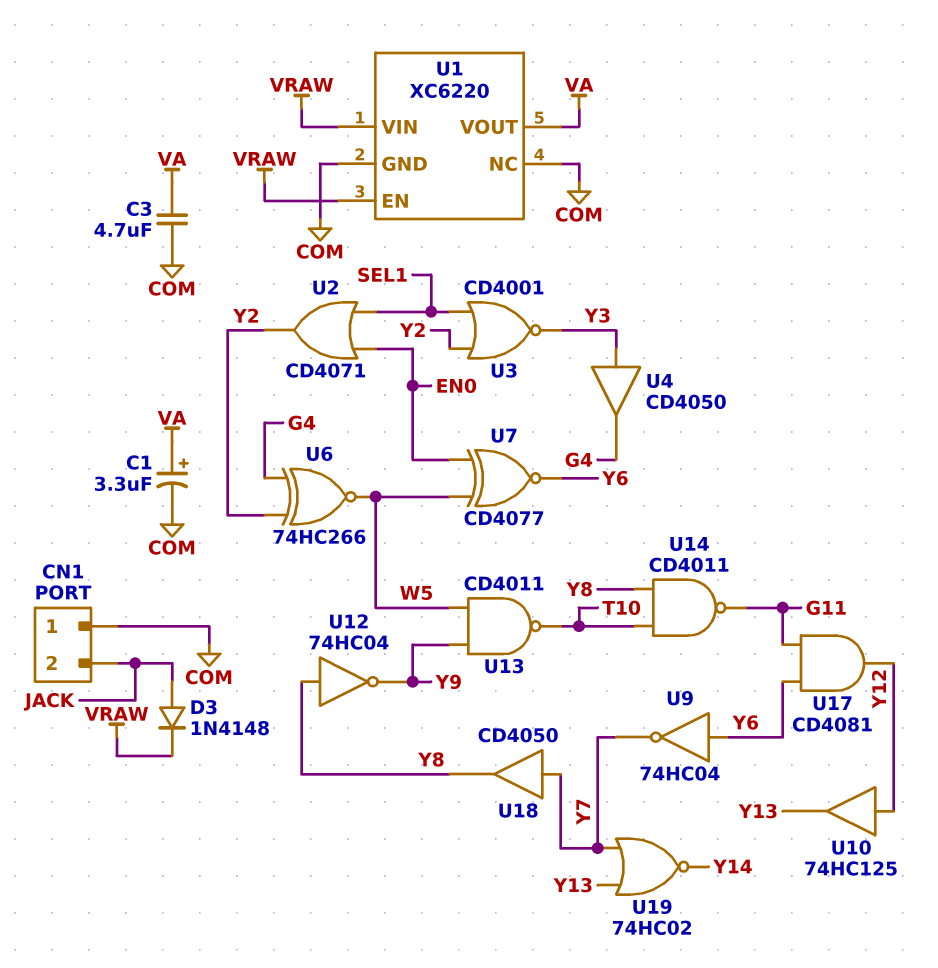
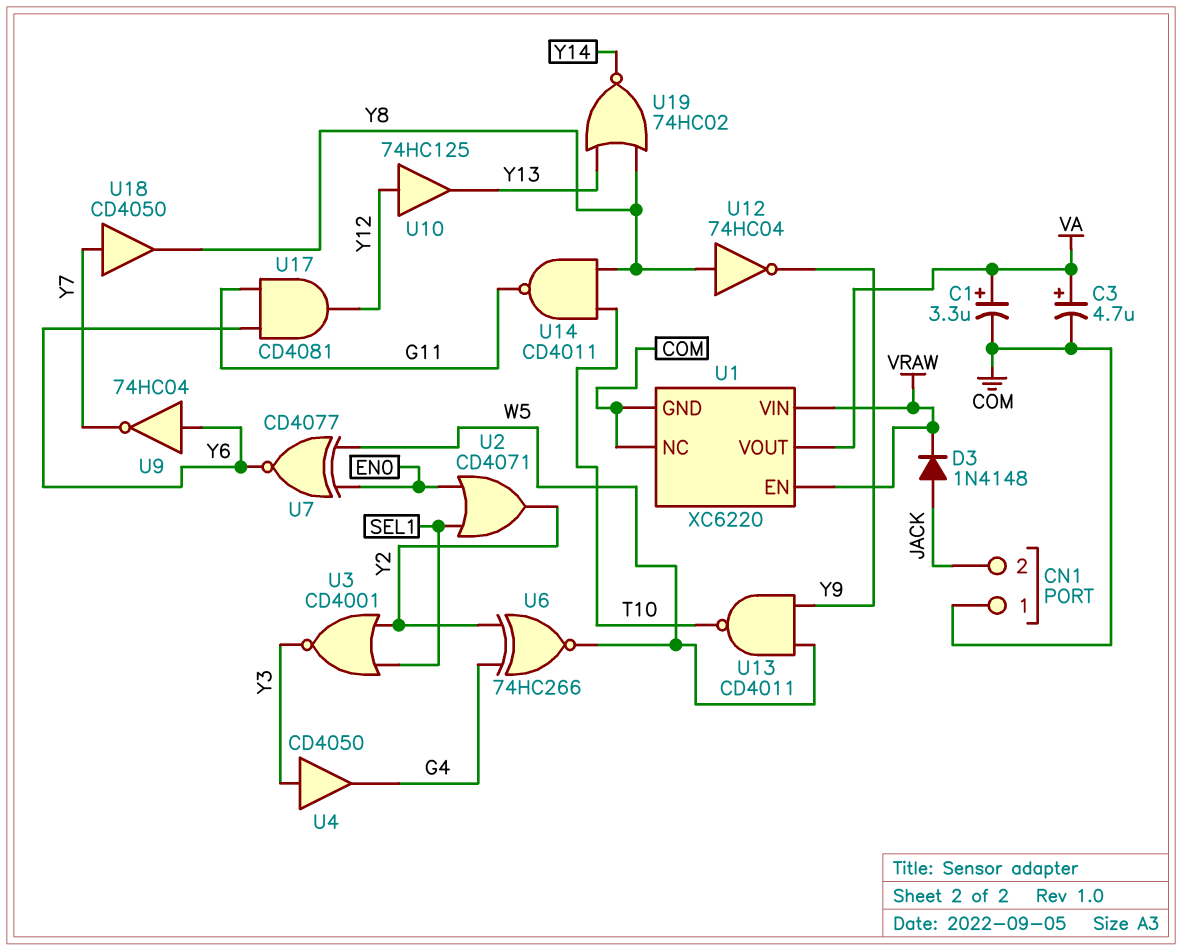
C3: 4.7uF (COM, VA) -> 4.7uF (plus VA, minus COM)
U19: NOR 74HC02 (in Y7, in Y13, out Y14) -> NOR 74HC02 (in Y8, in Y13, out Y14)

